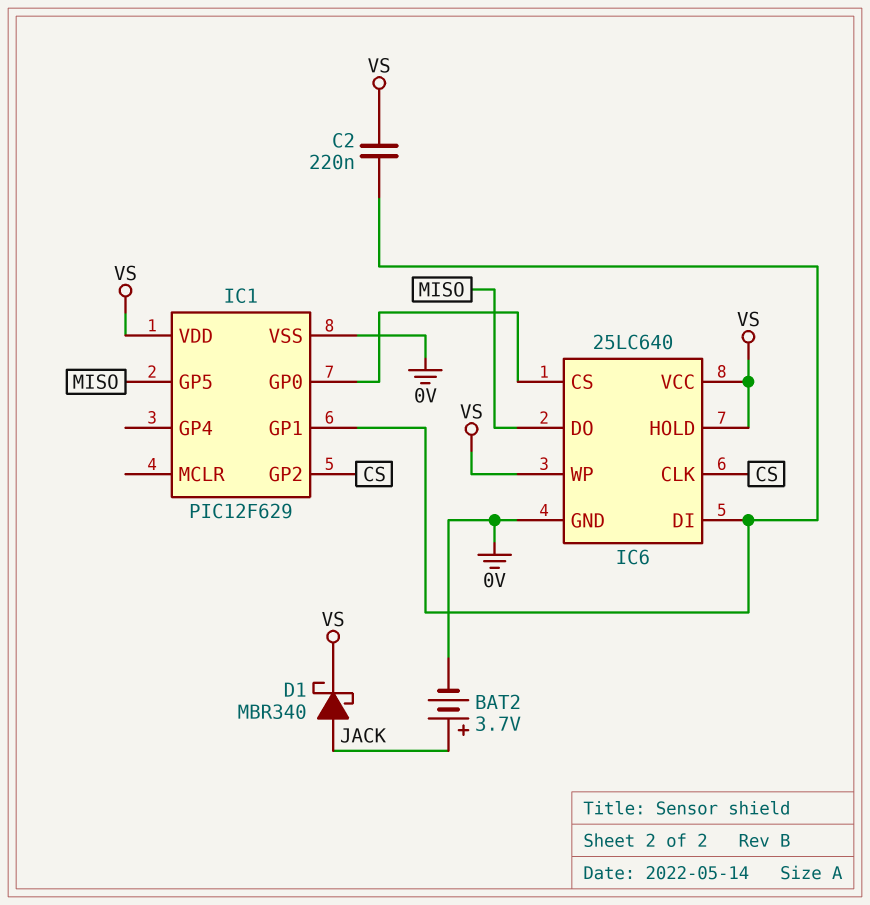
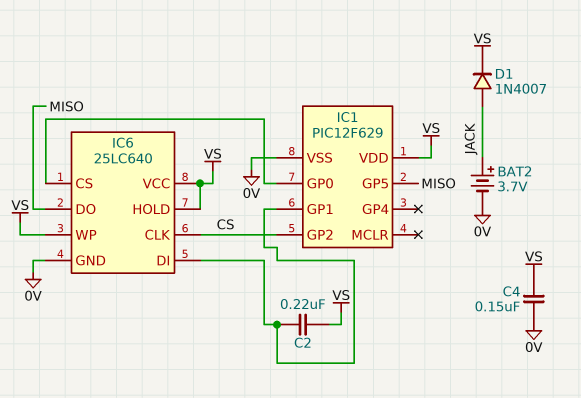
C4: none -> 150nF (0V, VS)
D1: schottky MBR340 (A JACK, K VS) -> diode 1N4007 (A JACK, K VS)

